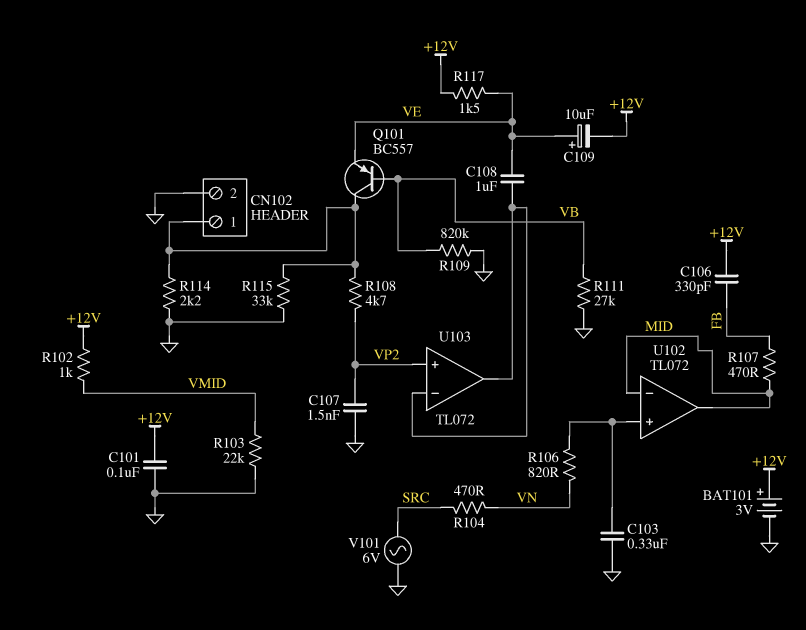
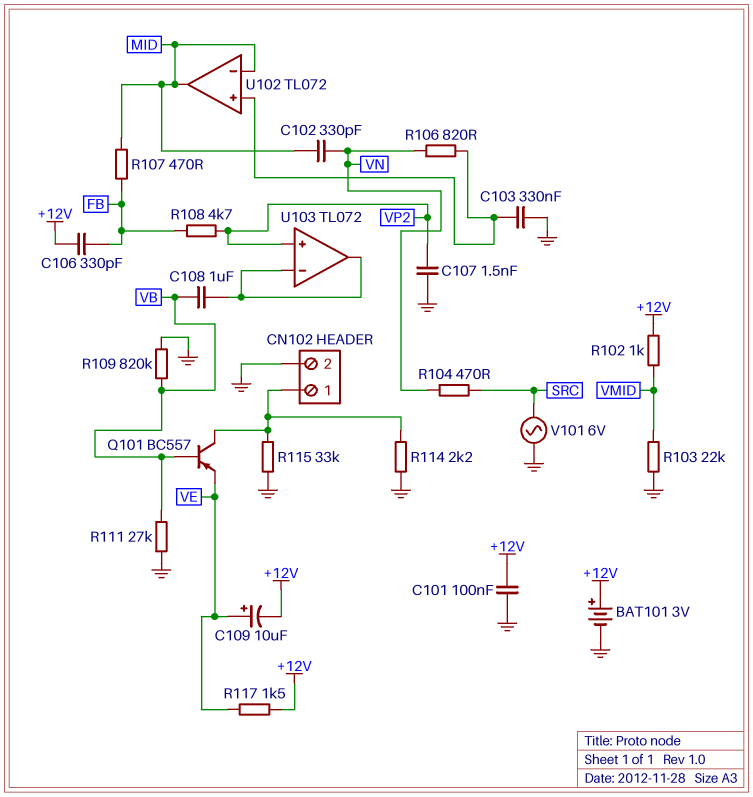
C102: none -> 330pF (MID, VN)
C108: 1uF (U103/in-, VE) -> 1uF (U103/in-, VB)
R108: 4.7k (CN102/1, VP2) -> 4.7k (FB, VP2)

